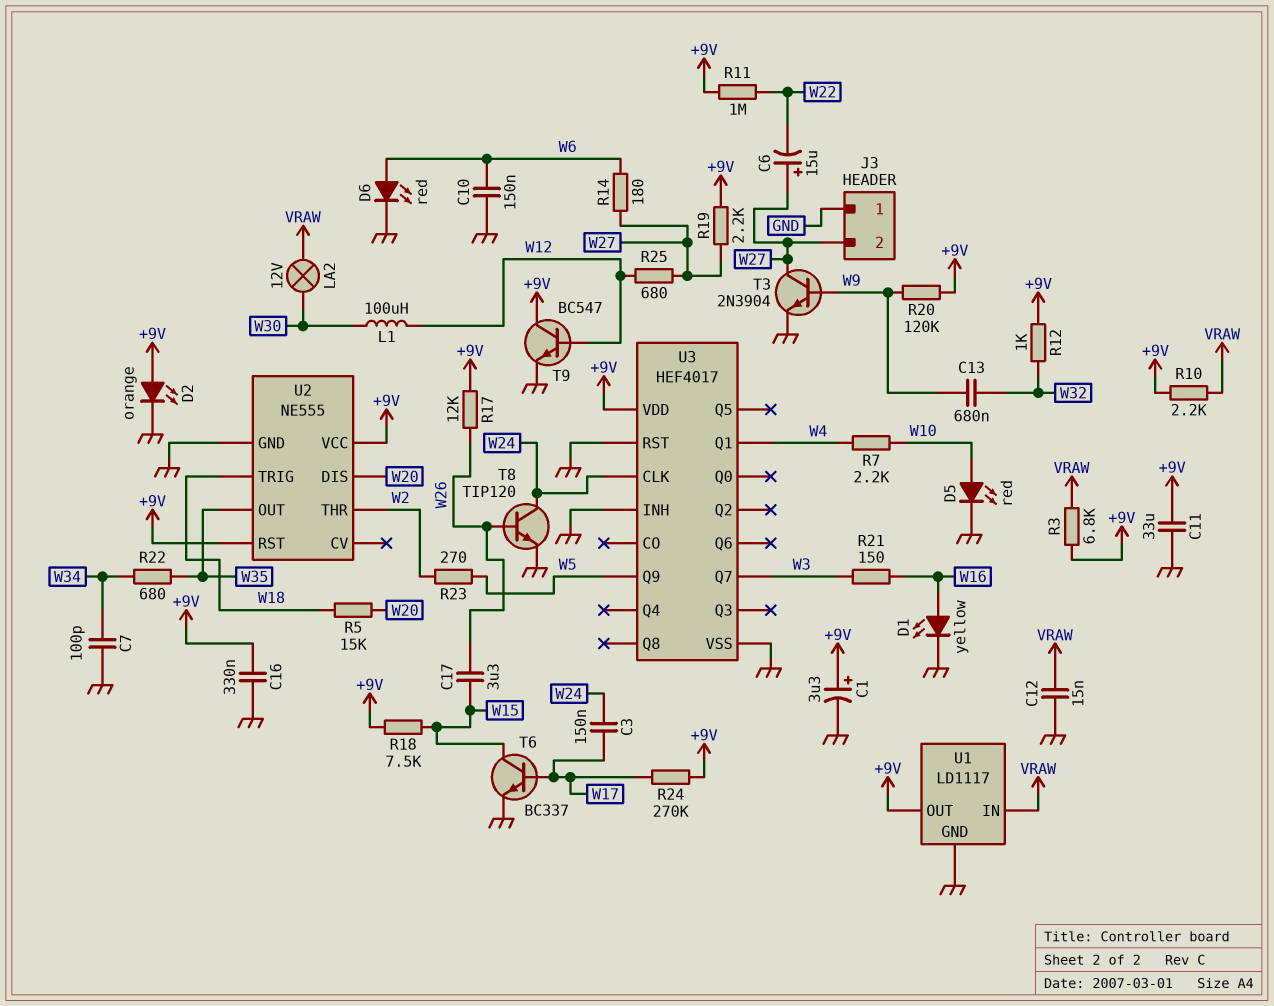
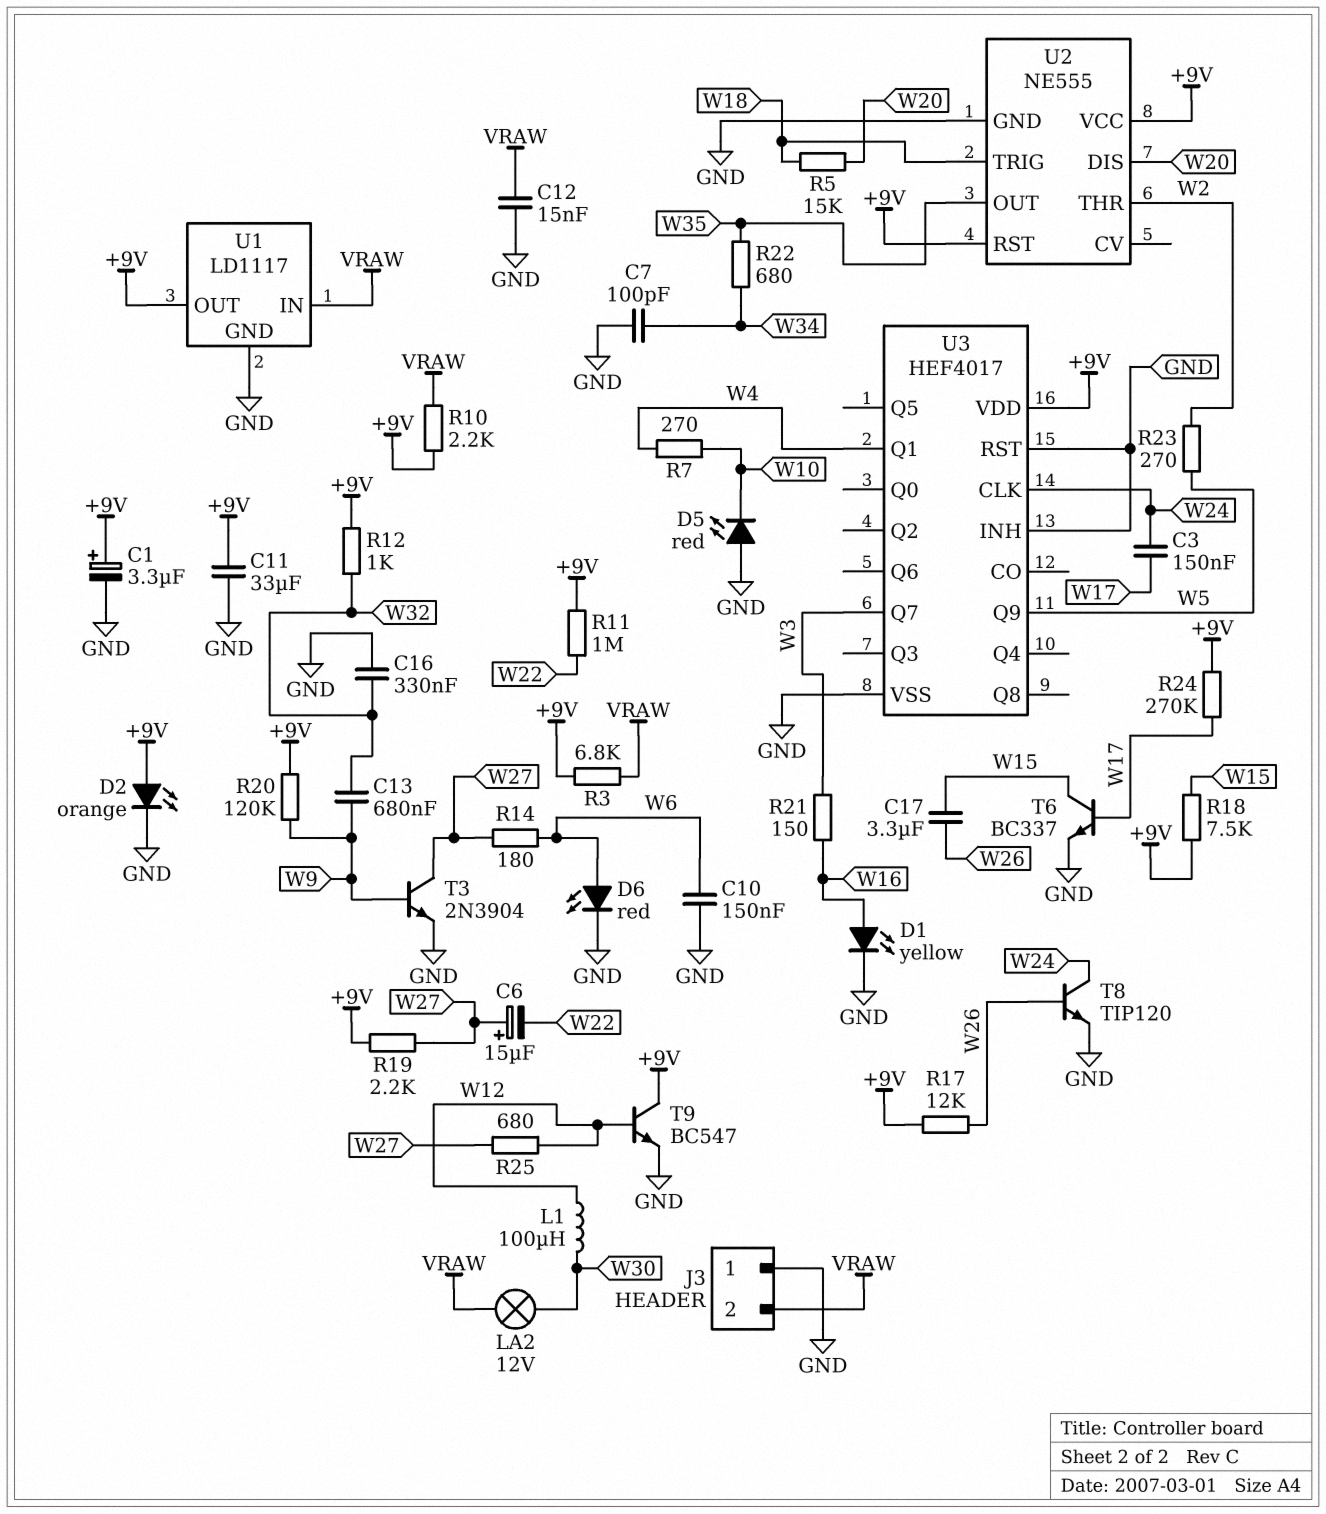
C16: 330nF (+9V, GND) -> 330nF (GND, W32)
D5: LED red (A W10, K GND) -> LED red (A GND, K W10)
J3 pin 2: W27 -> VRAW
R7: 2.2k (W4, W10) -> 270 (W4, W10)

